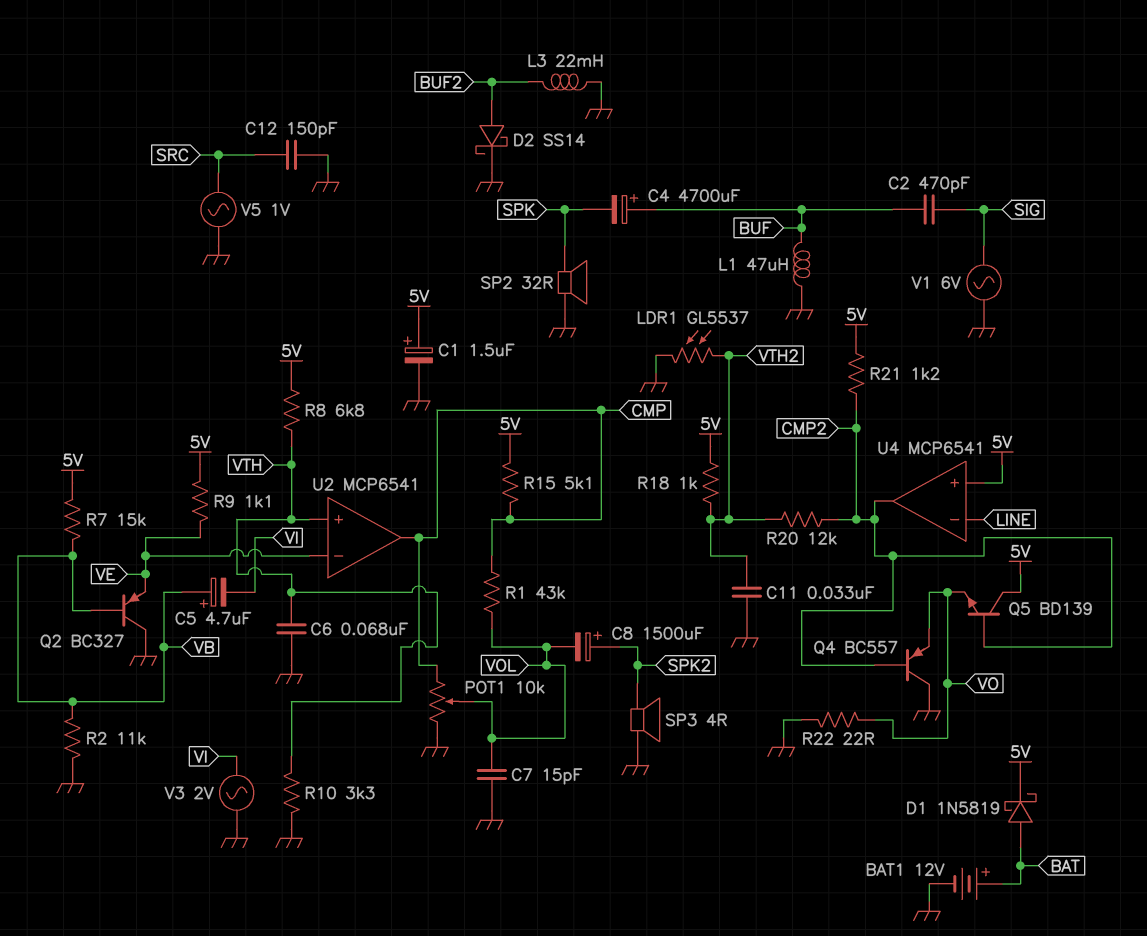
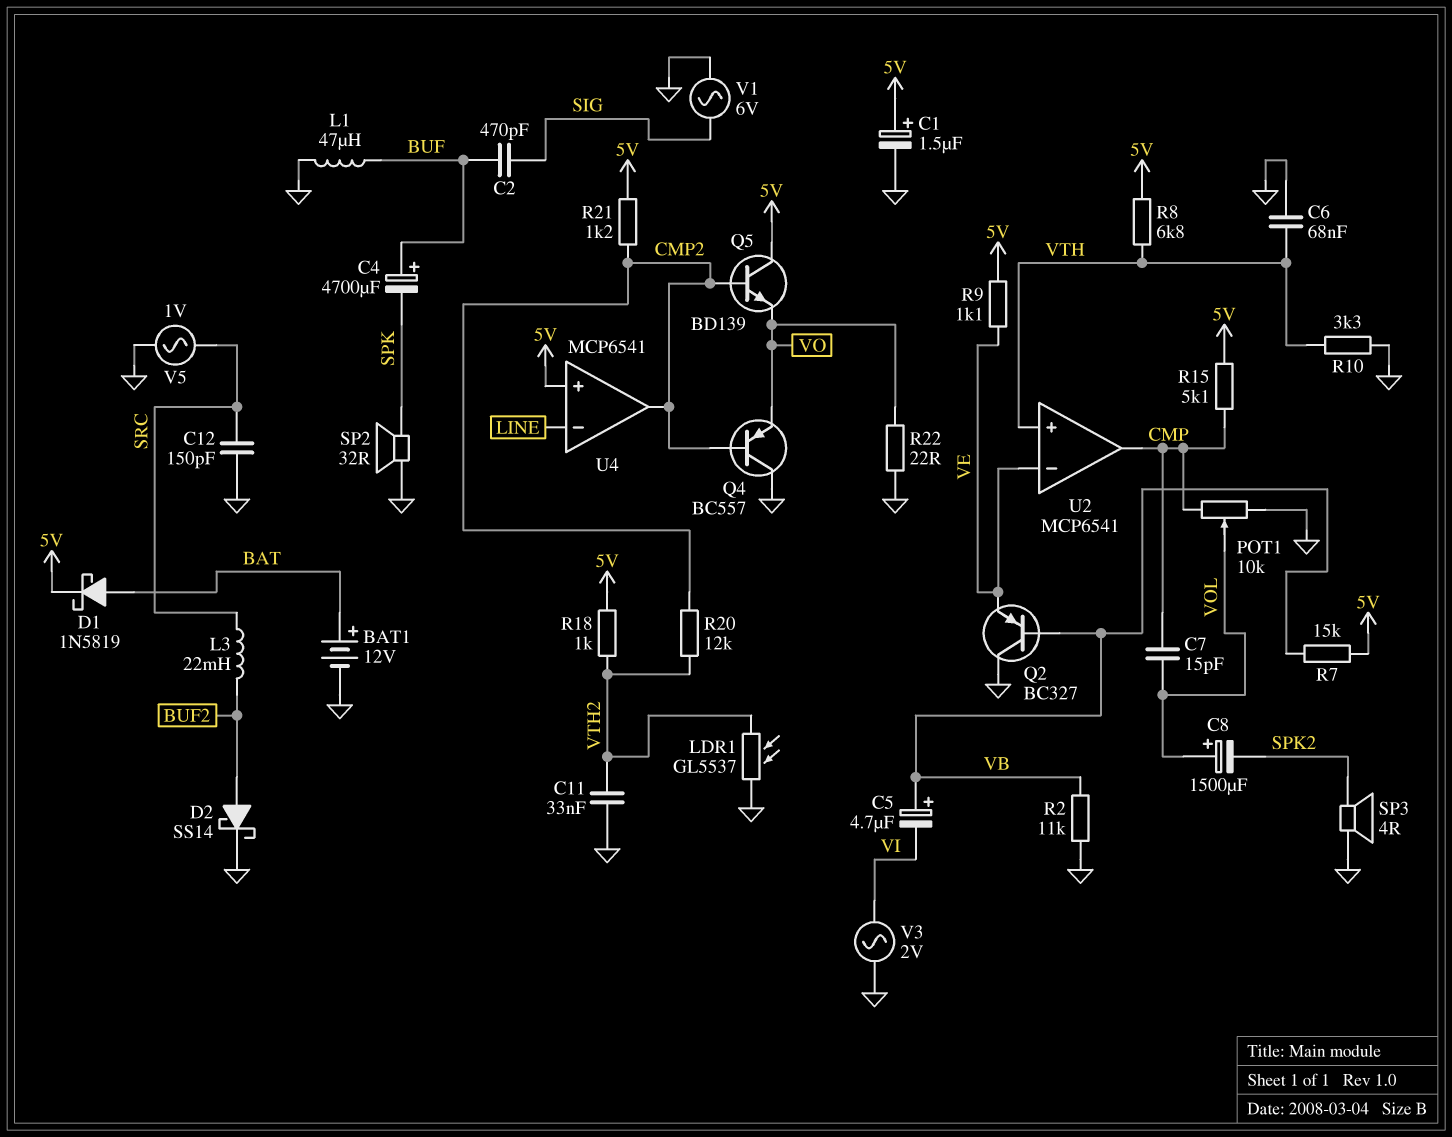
C7: 15pF (GND, VOL) -> 15pF (CMP, VOL)
C8: 1500uF (plus SPK2, minus VOL) -> 1500uF (plus VOL, minus SPK2)
L3: 22mH (BUF2, GND) -> 22mH (BUF2, SRC)
R1: 43k (CMP, VOL) -> none

